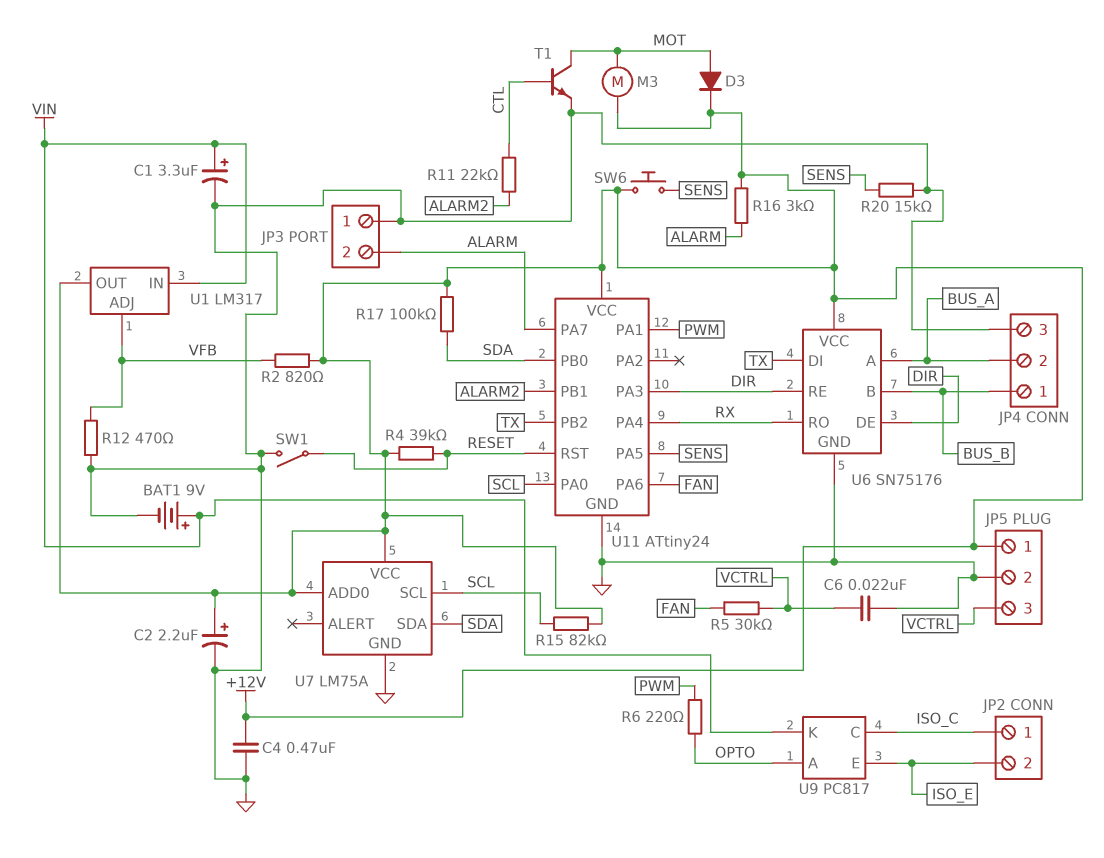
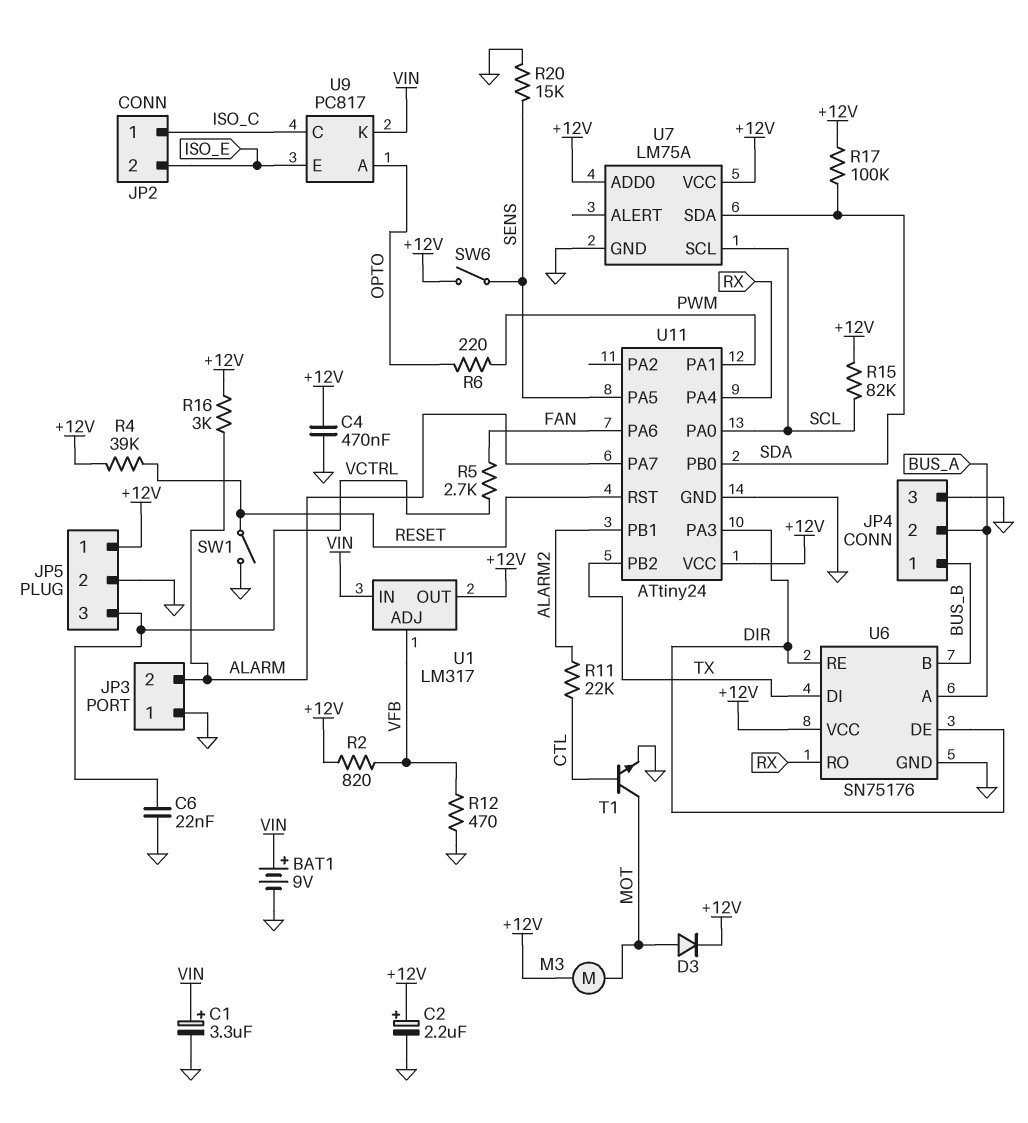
R5: 30k (FAN, VCTRL) -> 2.7k (FAN, VCTRL)
SW6: button (+12V, SENS) -> switch (+12V, SENS)

